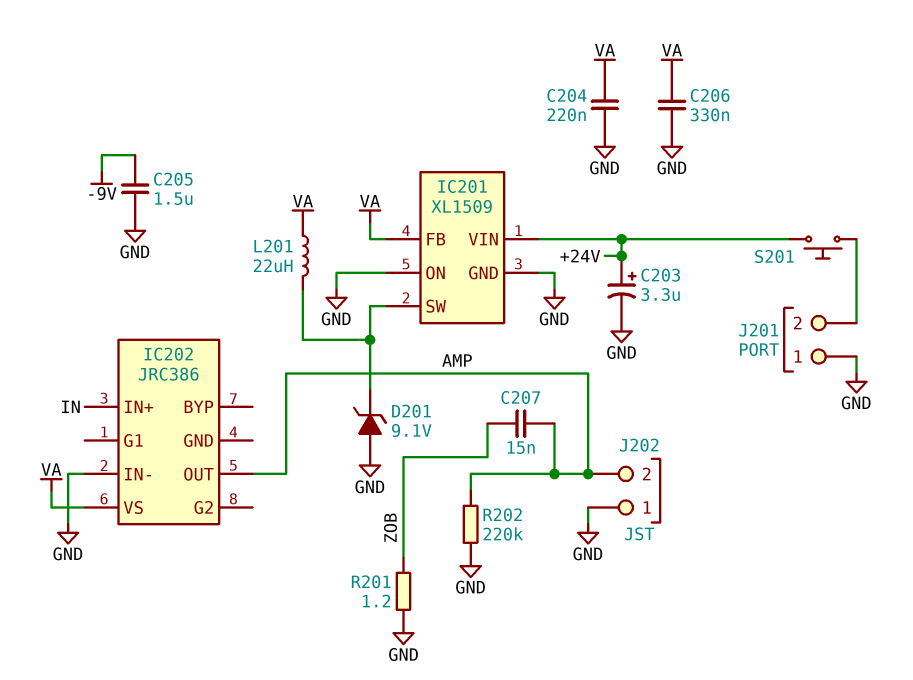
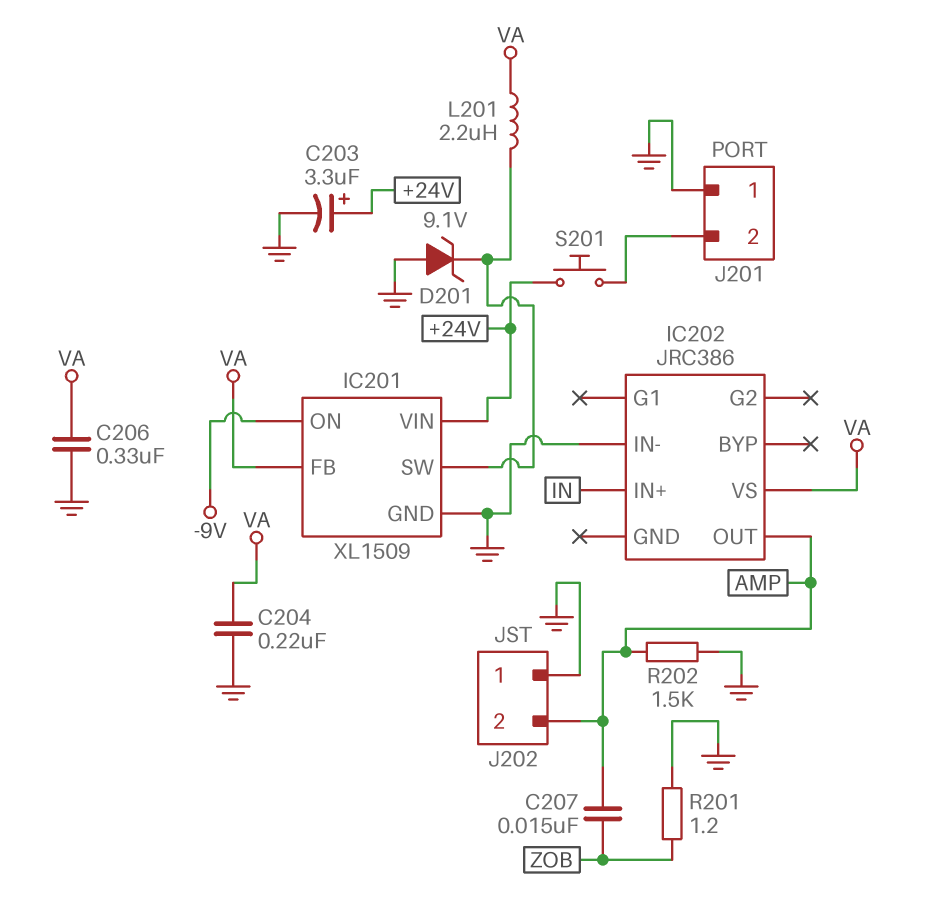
C205: 1.5uF (-9V, GND) -> none
IC201 pin ON: GND -> -9V
L201: 22uH (IC201/SW, VA) -> 2.2uH (IC201/SW, VA)
R202: 220k (AMP, GND) -> 1.5k (AMP, GND)

